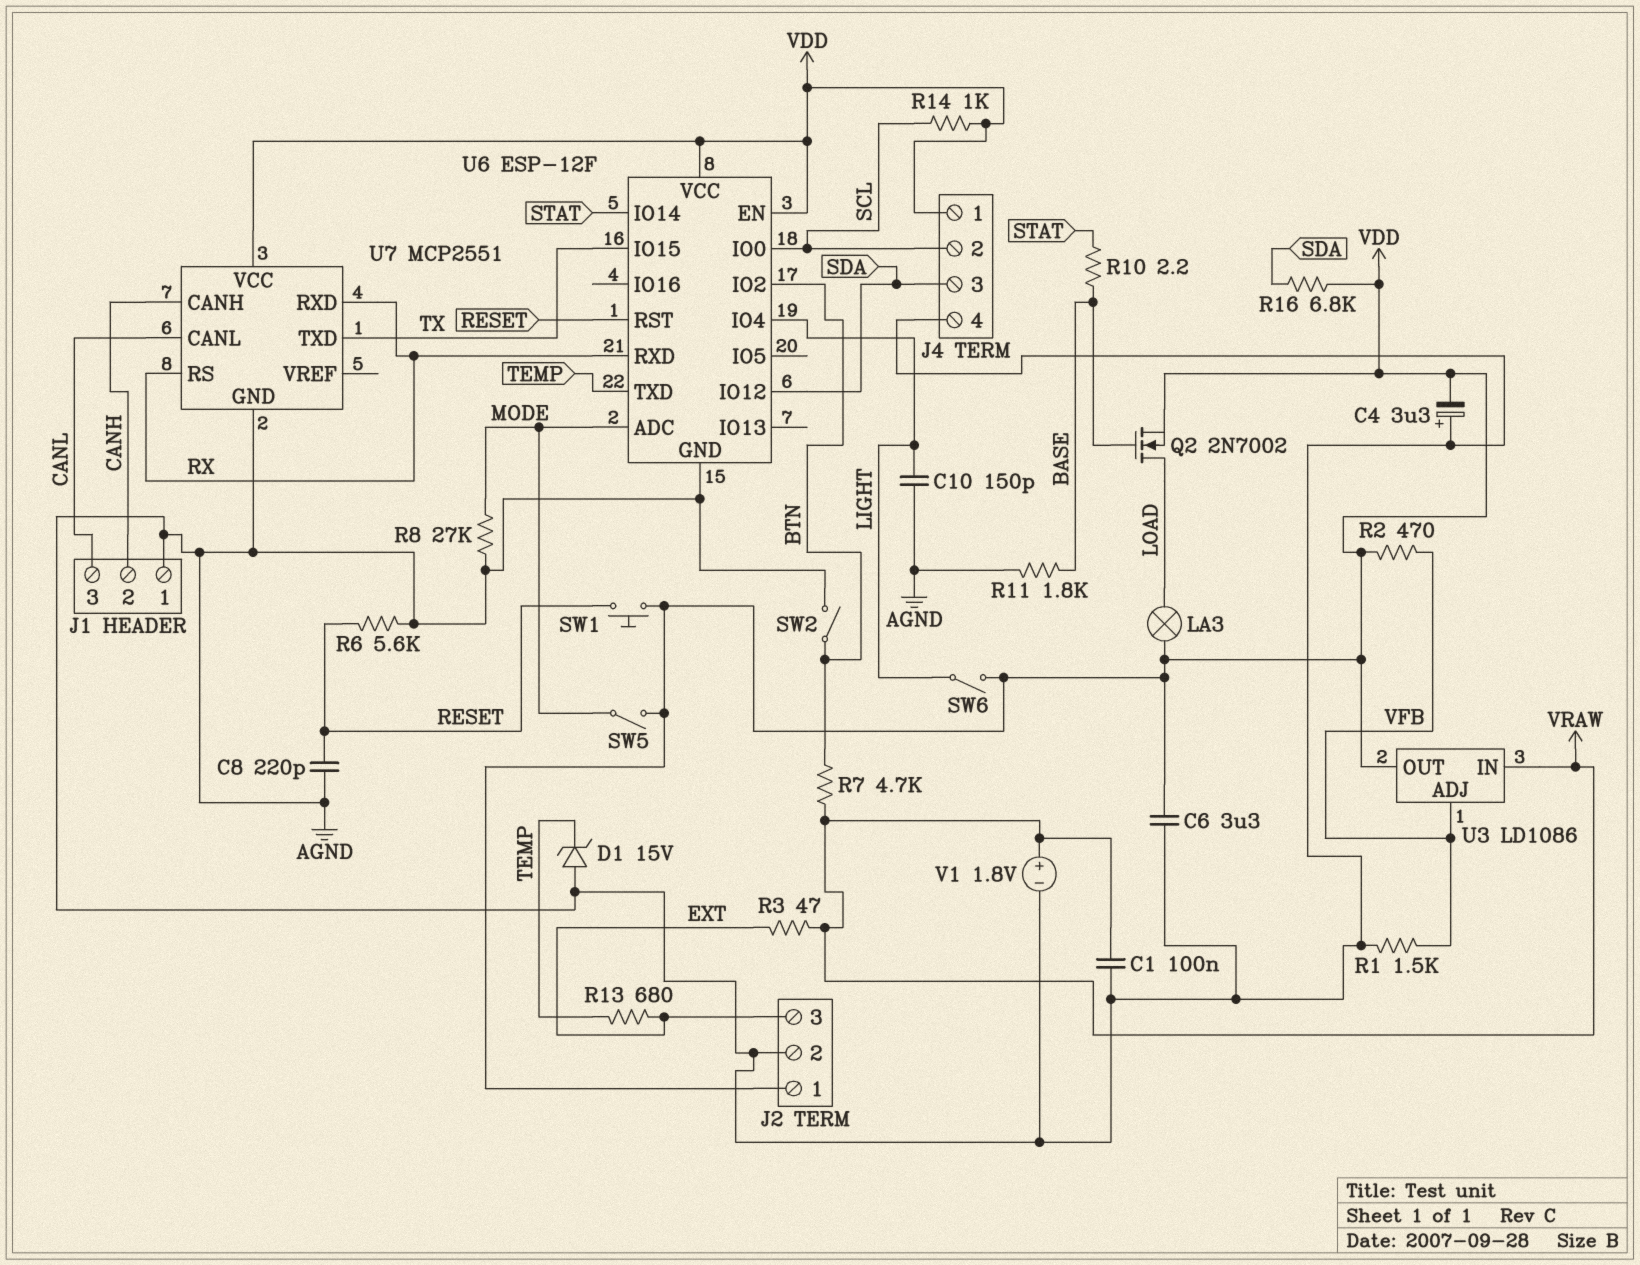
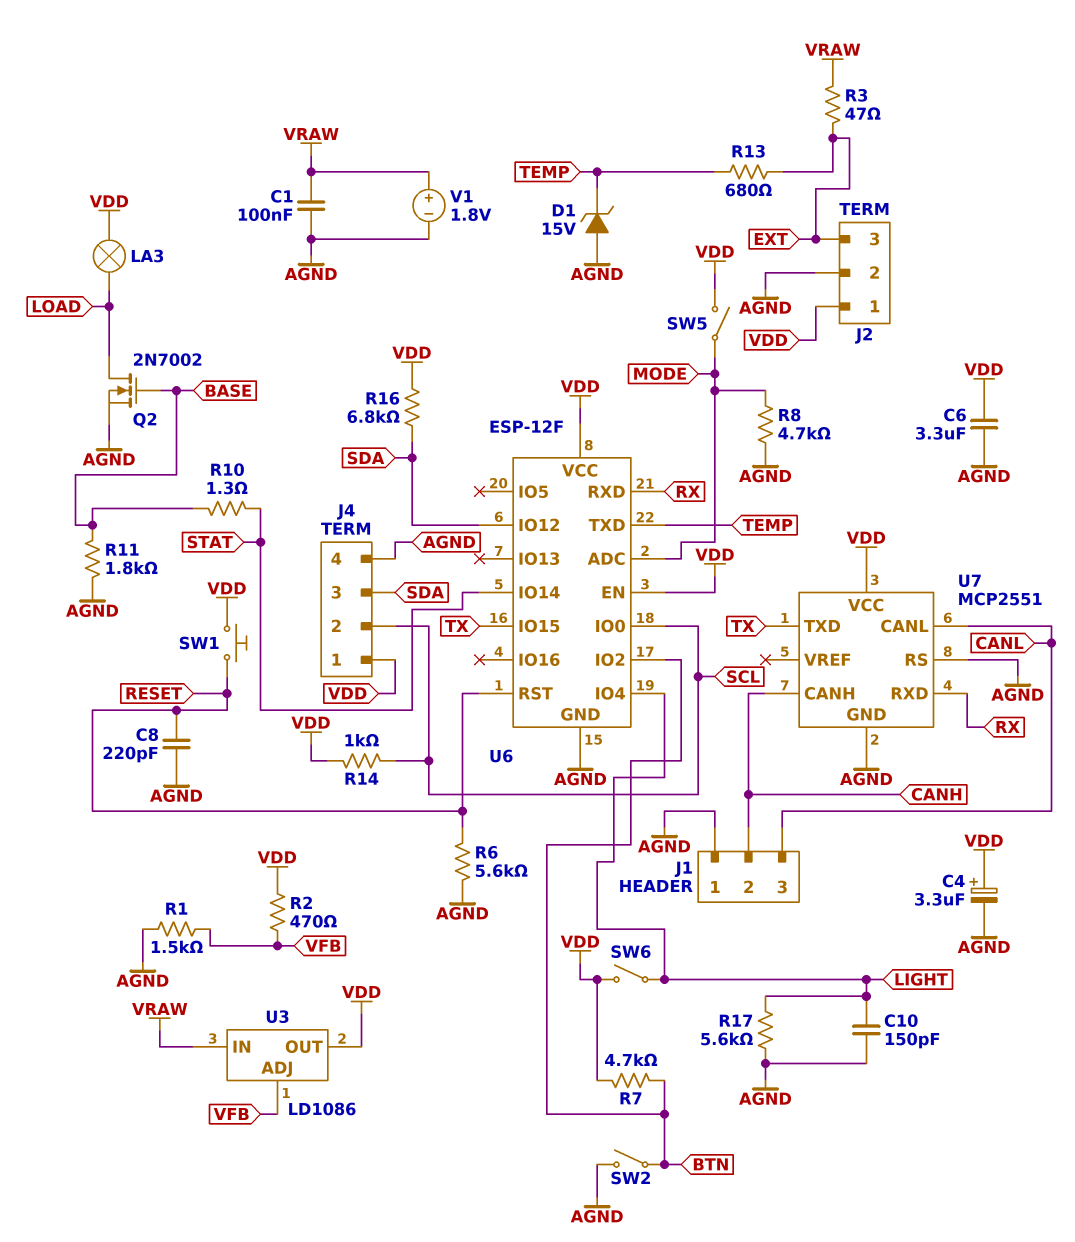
C4: 3.3uF (plus AGND, minus VDD) -> 3.3uF (plus VDD, minus AGND)
Q2: NMOS 2N7002 (G BASE, D LOAD, S VDD) -> NMOS 2N7002 (G BASE, D LOAD, S AGND)
R7: 4.7k (BTN, VRAW) -> 4.7k (BTN, VDD)
R8: 27k (AGND, MODE) -> 4.7k (AGND, MODE)
R10: 2.2 (BASE, STAT) -> 1.3 (BASE, STAT)
R17: none -> 5.6k (AGND, LIGHT)
U7 pin RS: RX -> AGND

